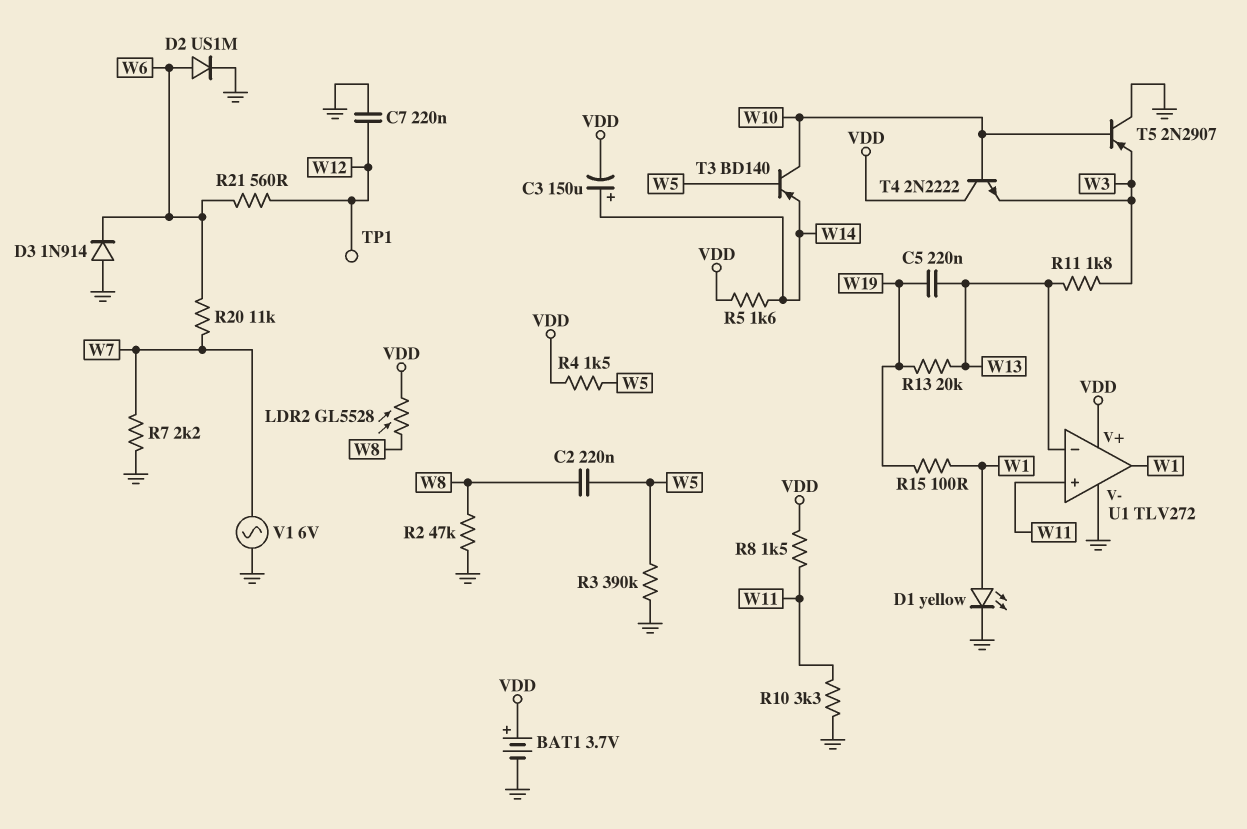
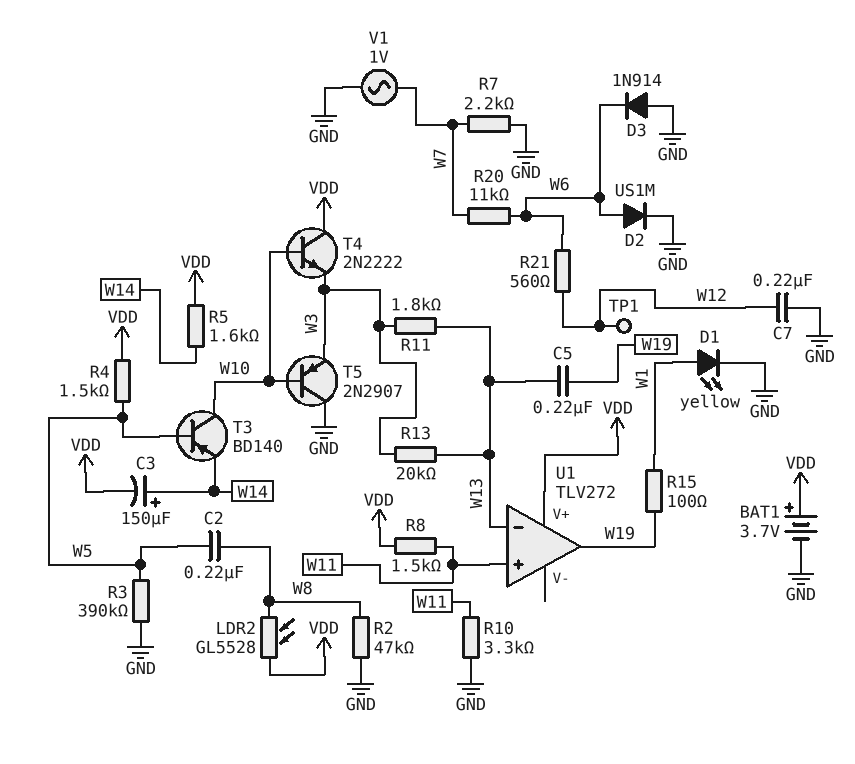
R13: 20k (W13, W19) -> 20k (W3, W13)
U1 pin V-: GND -> none
U1 pin out: W1 -> W19
V1: AC 6V (GND, W7) -> AC 1V (GND, W7)

